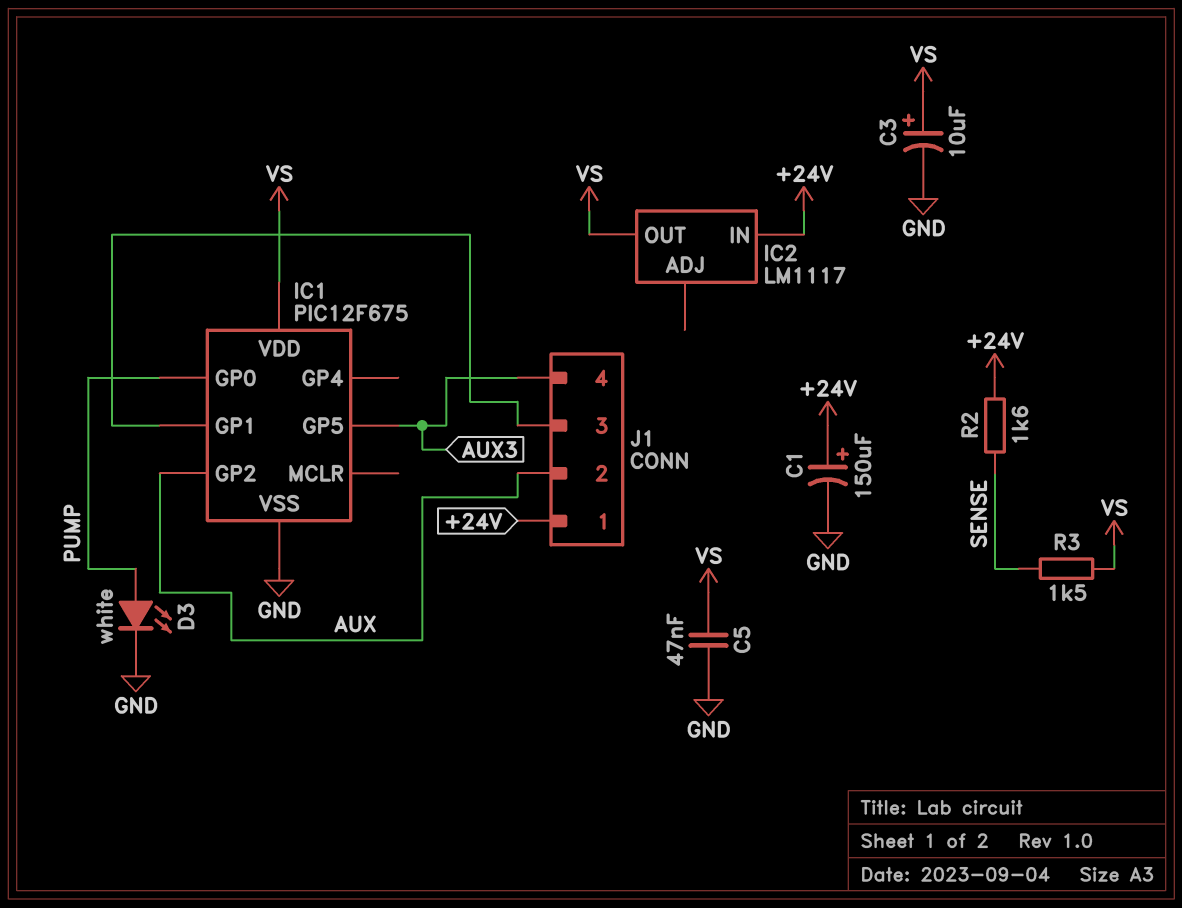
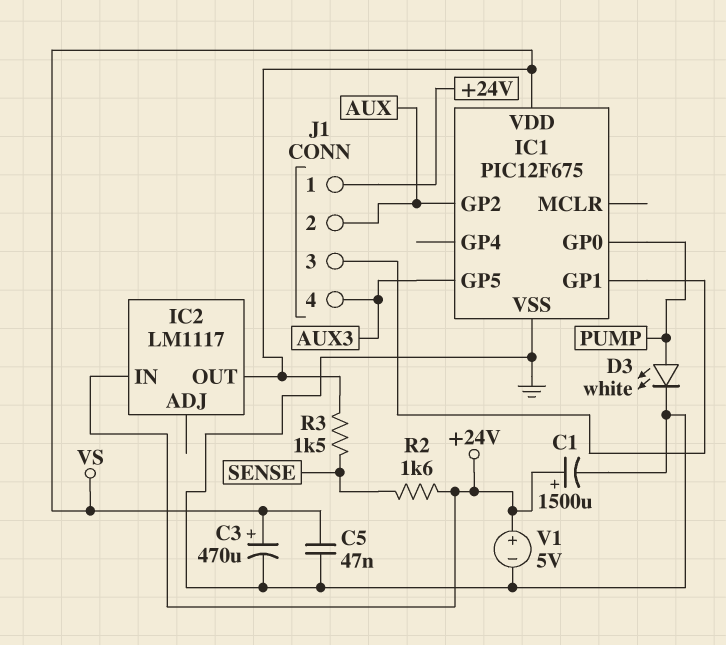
C1: 150uF (plus +24V, minus GND) -> 1500uF (plus +24V, minus GND)
C3: 10uF (plus VS, minus GND) -> 470uF (plus VS, minus GND)
V1: none -> 5V (plus +24V, minus GND)

